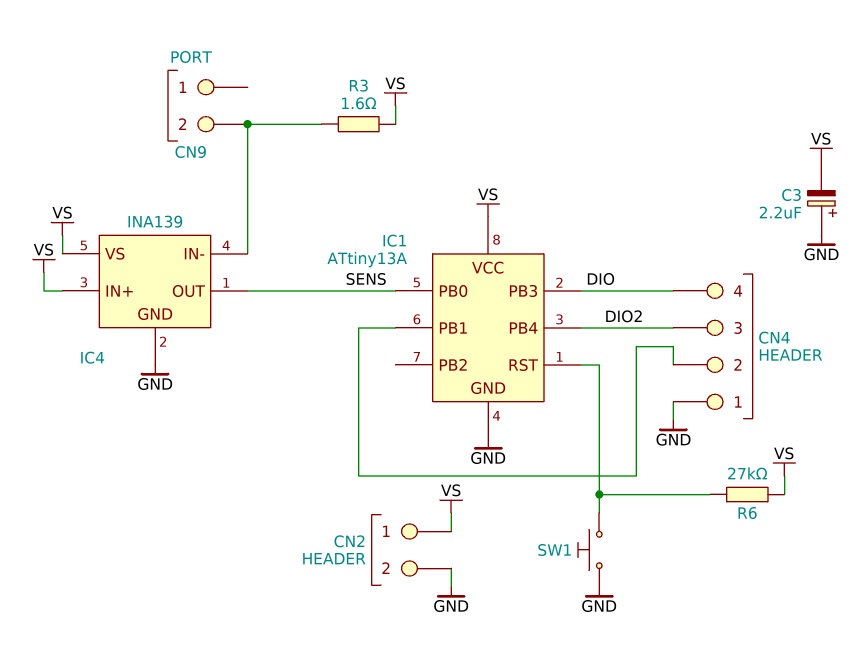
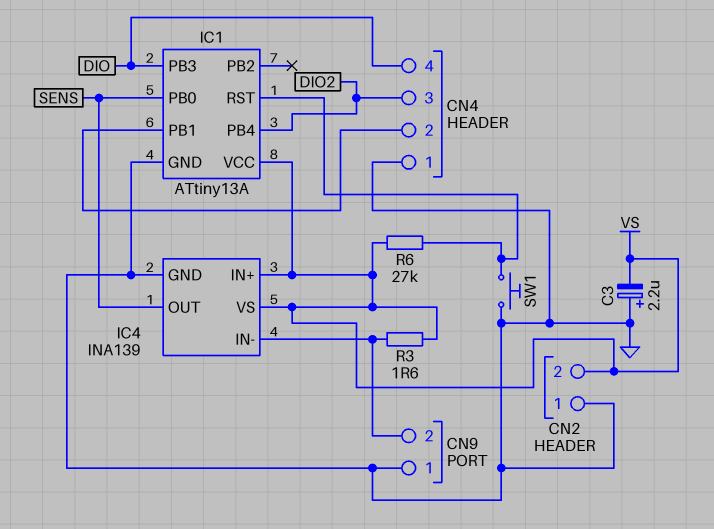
CN2 pin 1: VS -> GND
CN2 pin 2: GND -> VS
CN9 pin 1: none -> GND

